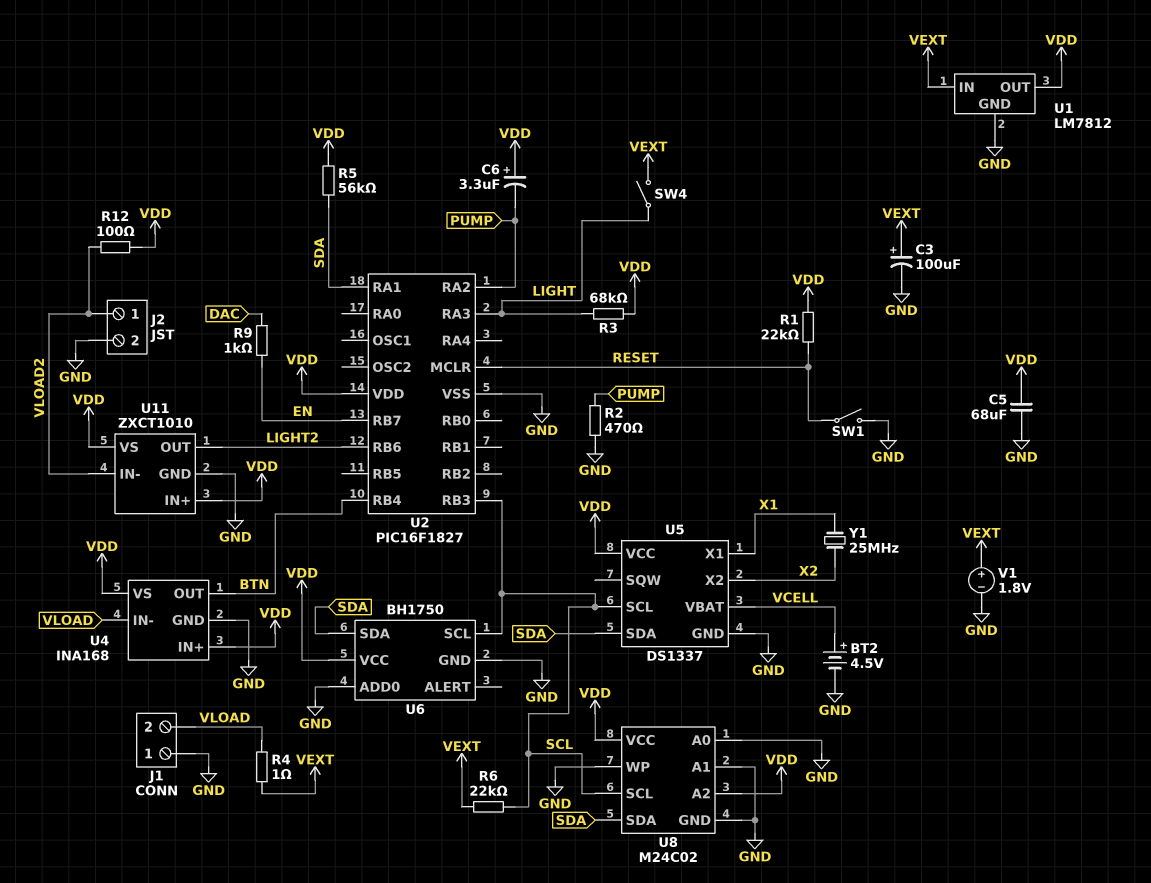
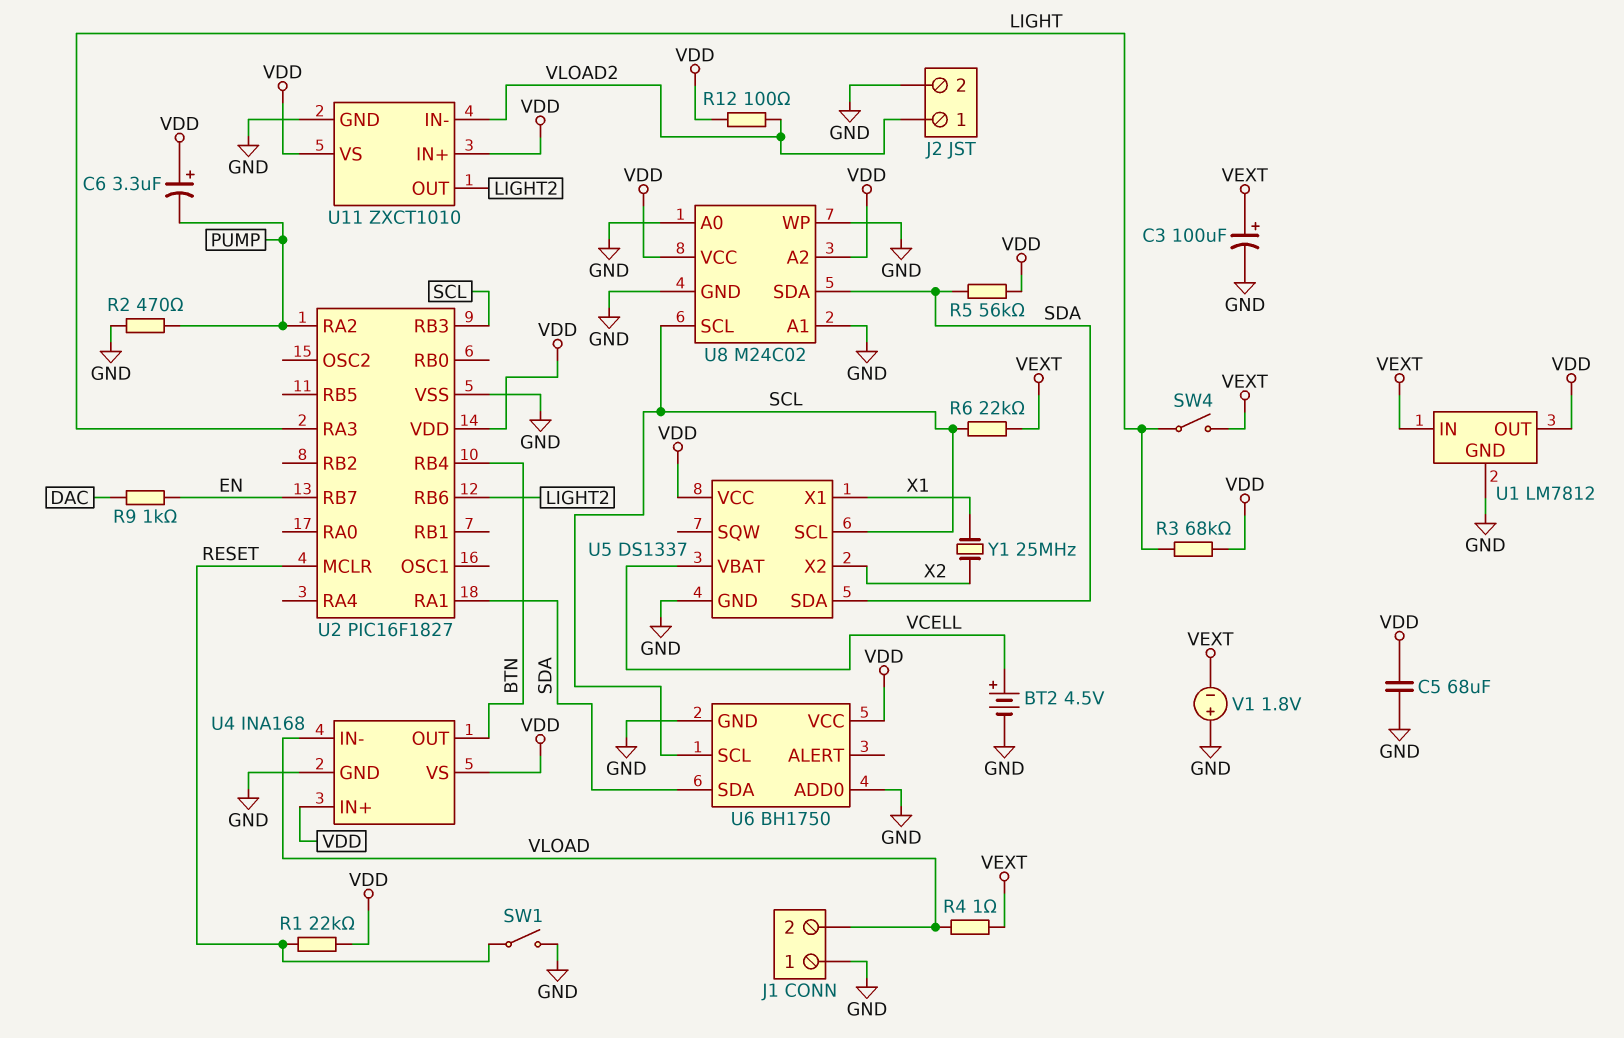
V1: 1.8V (plus VEXT, minus GND) -> 1.8V (plus GND, minus VEXT)

